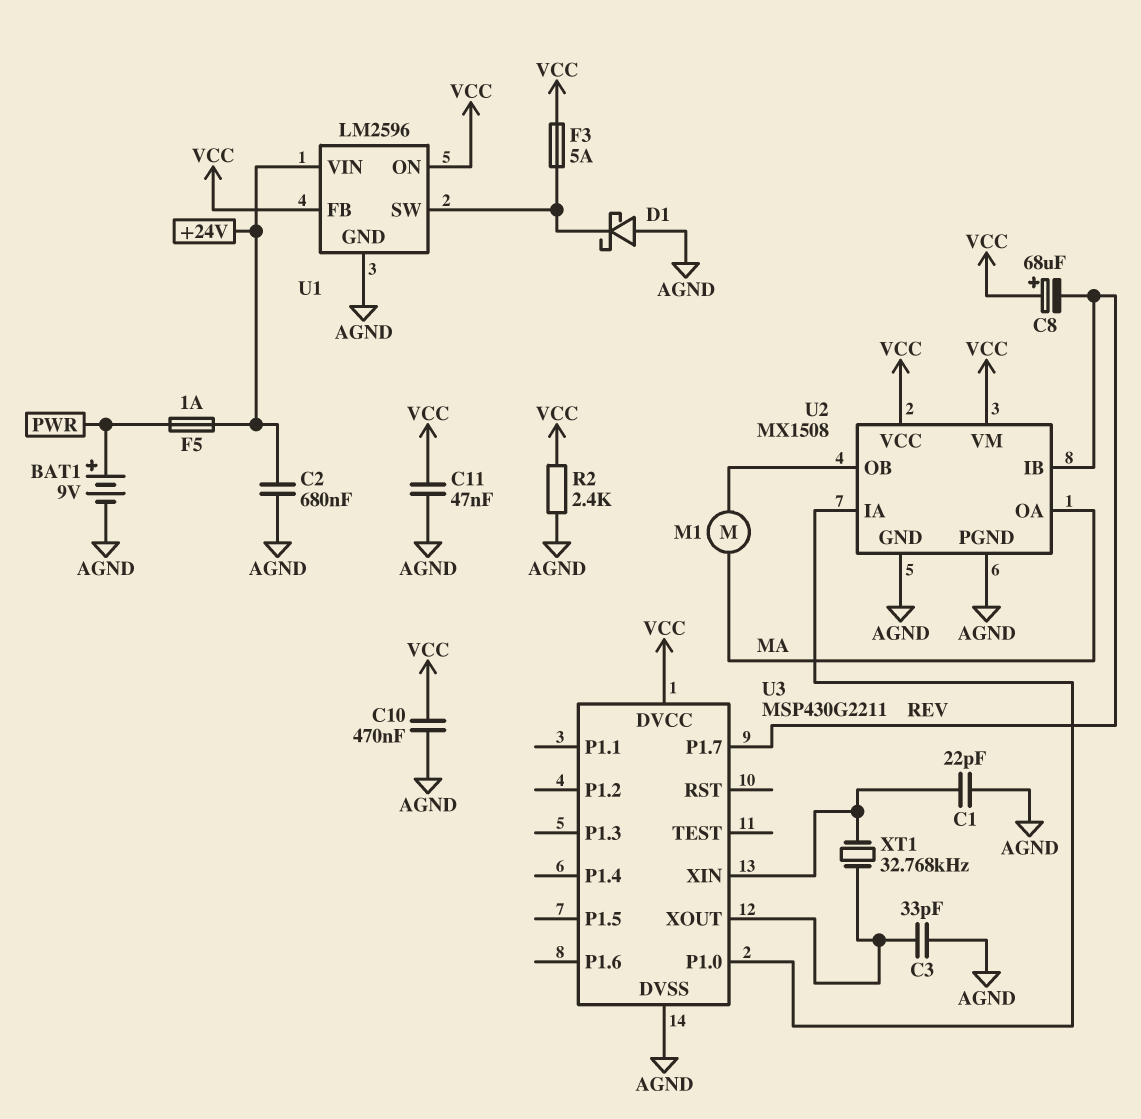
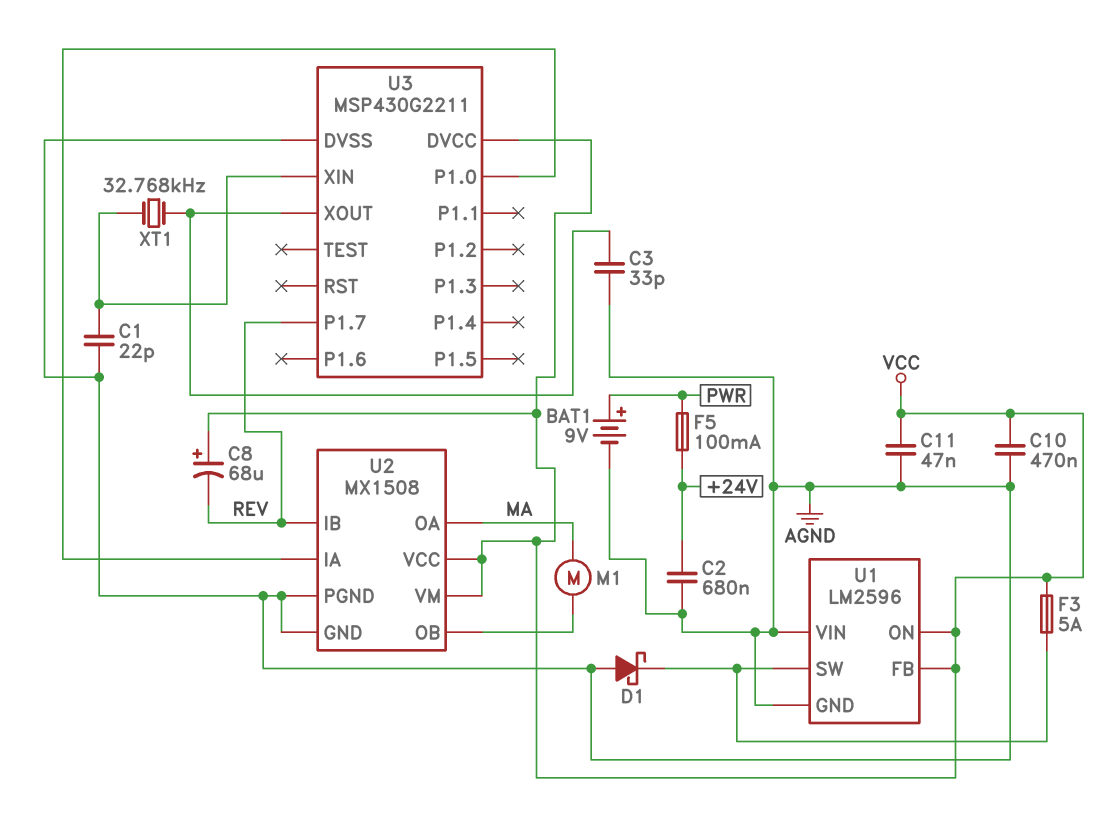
F5: 1A (+24V, PWR) -> 100mA (+24V, PWR)
R2: 2.4k (AGND, VCC) -> none
U1 pin VIN: +24V -> AGND

